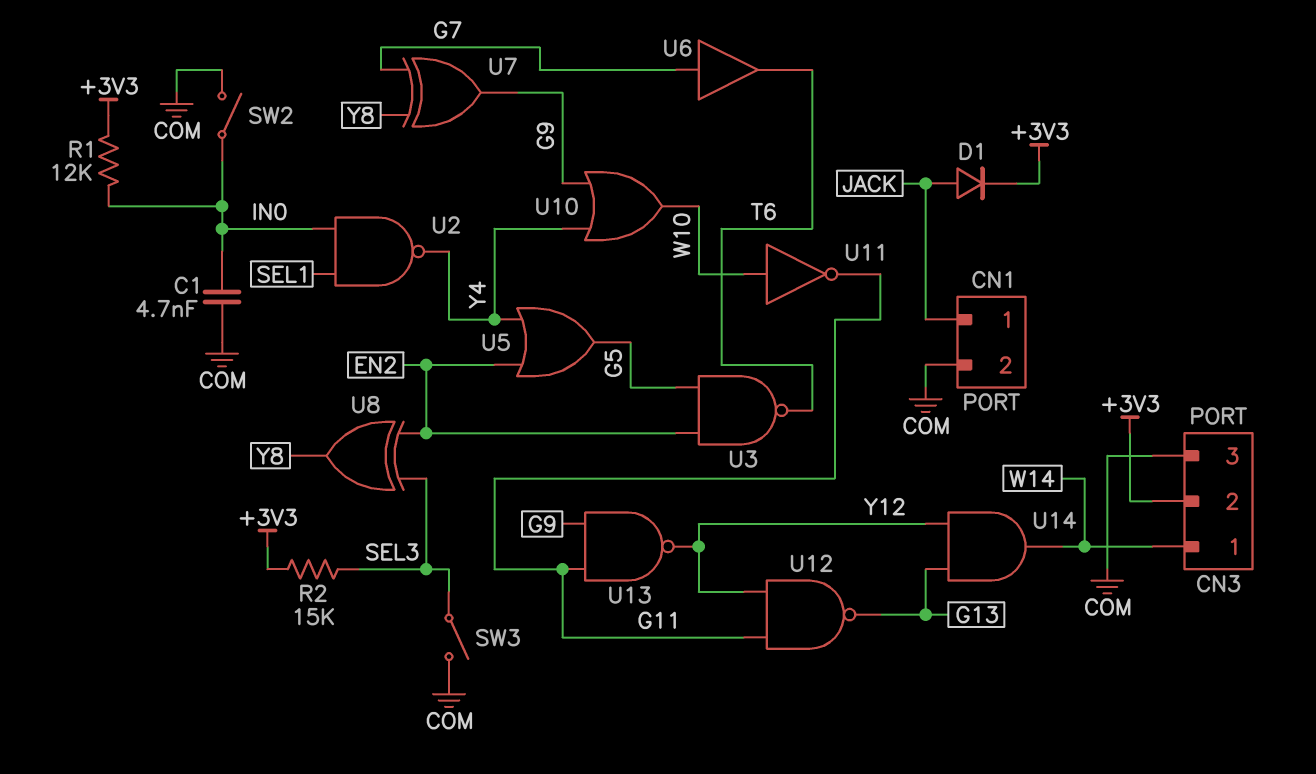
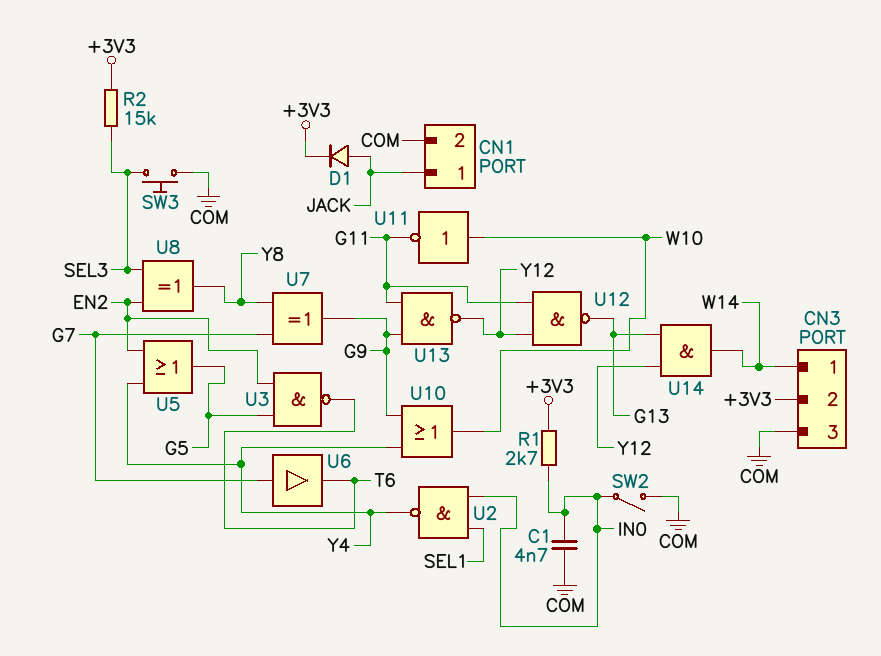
R1: 12k (+3V3, IN0) -> 2.7k (+3V3, IN0)
SW3: switch (COM, SEL3) -> button (COM, SEL3)

